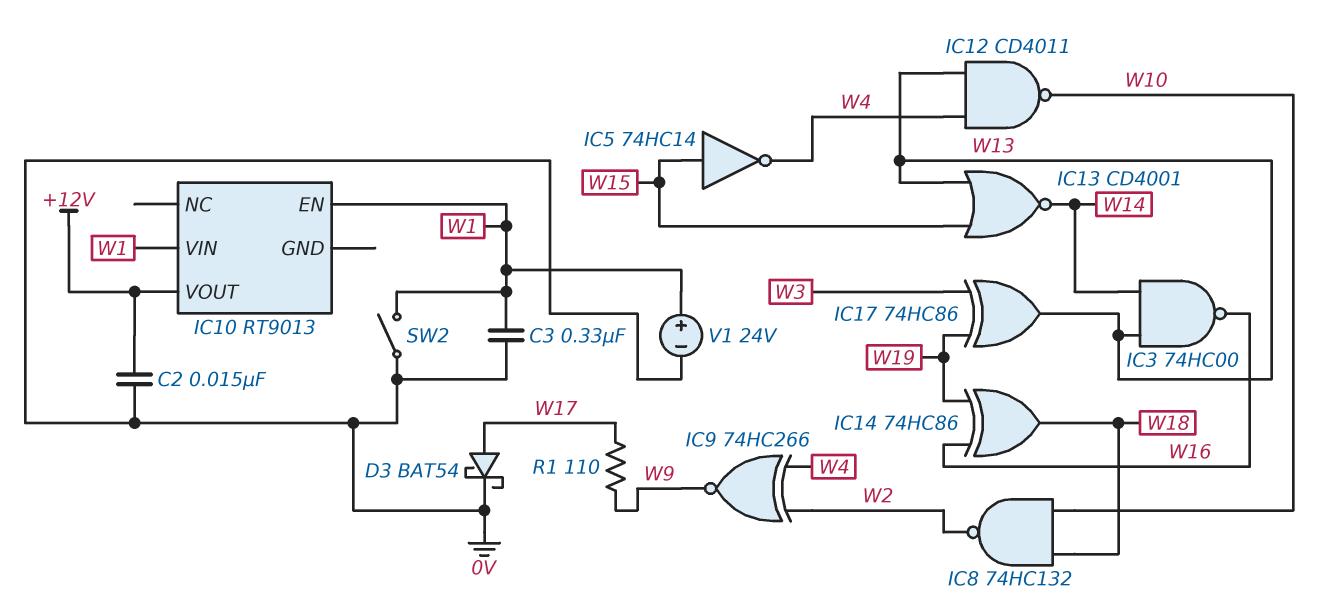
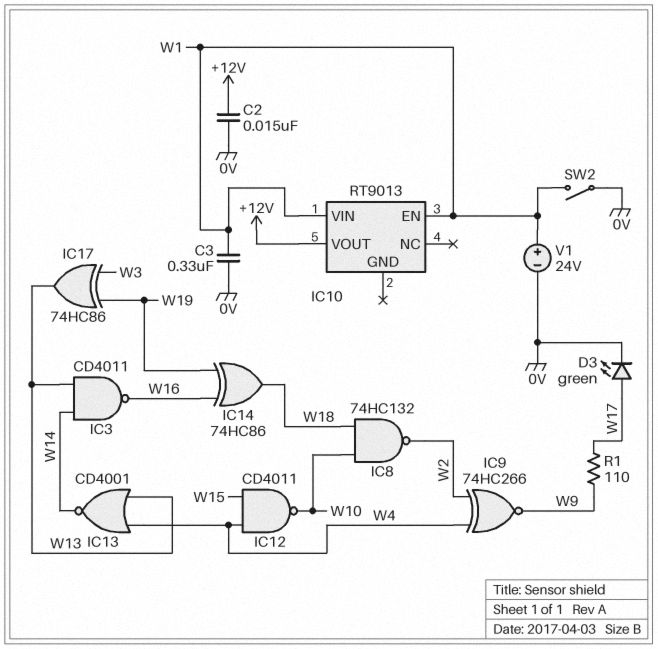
D3: schottky BAT54 (A W17, K 0V) -> LED green (A W17, K 0V)
IC3: NAND 74HC00 (in W13, in W14, out W16) -> NAND CD4011 (in W13, in W14, out W16)
IC5: NOT 74HC14 (in W15, out W4) -> none
IC12: NAND CD4011 (in W4, in W13, out W10) -> NAND CD4011 (in W4, in W15, out W10)
IC13: NOR CD4001 (in W13, in W15, out W14) -> NOR CD4001 (in W4, in W13, out W14)

